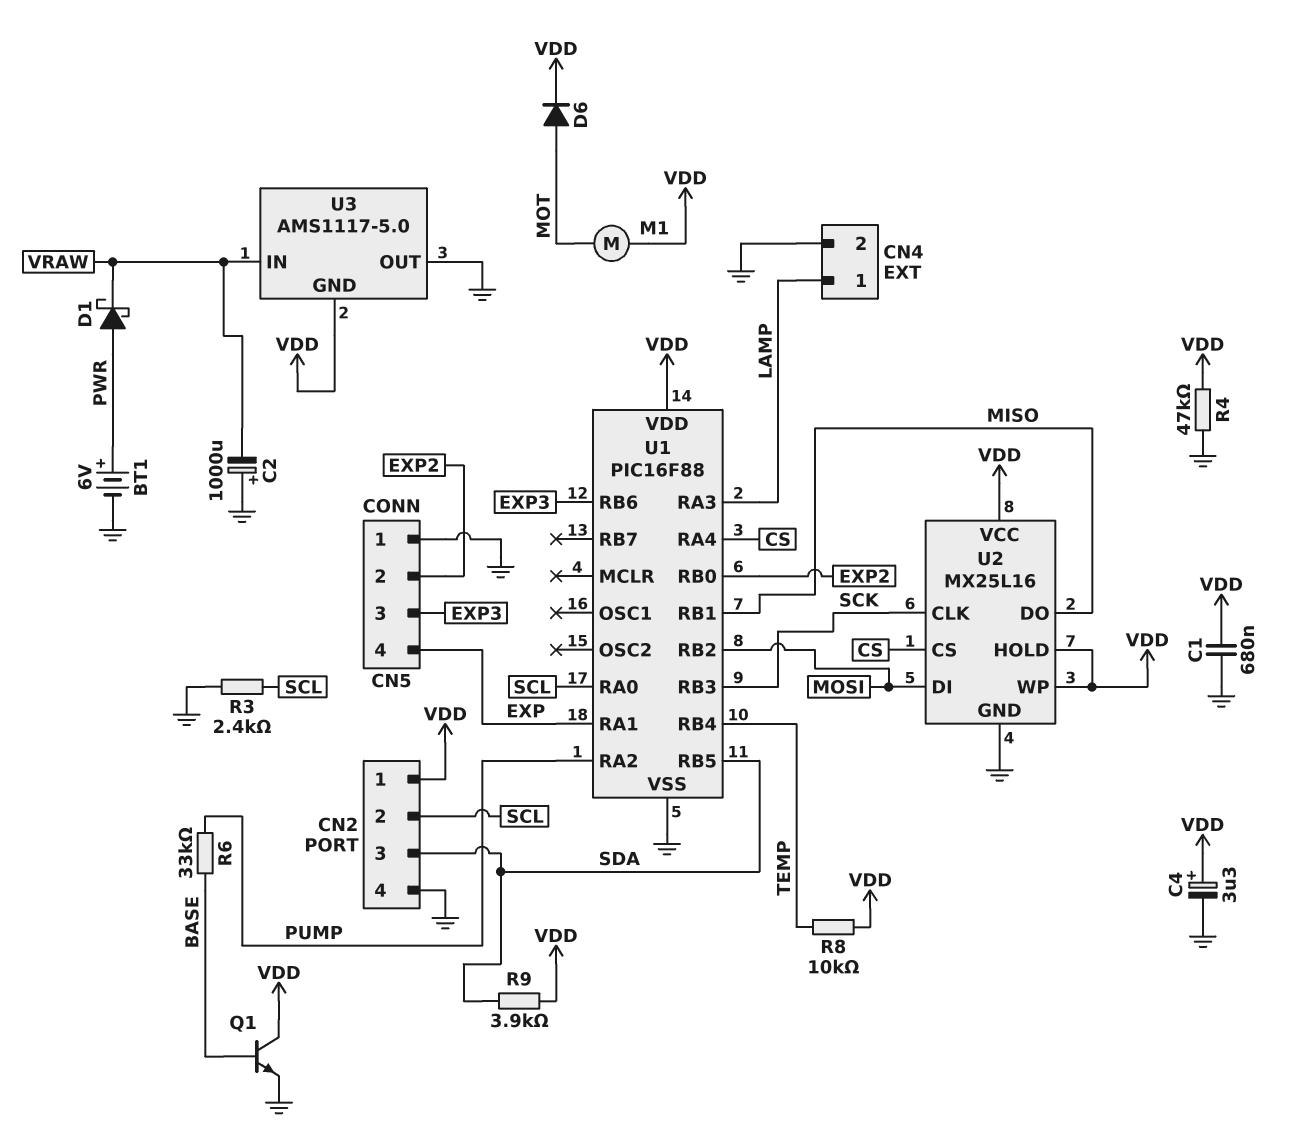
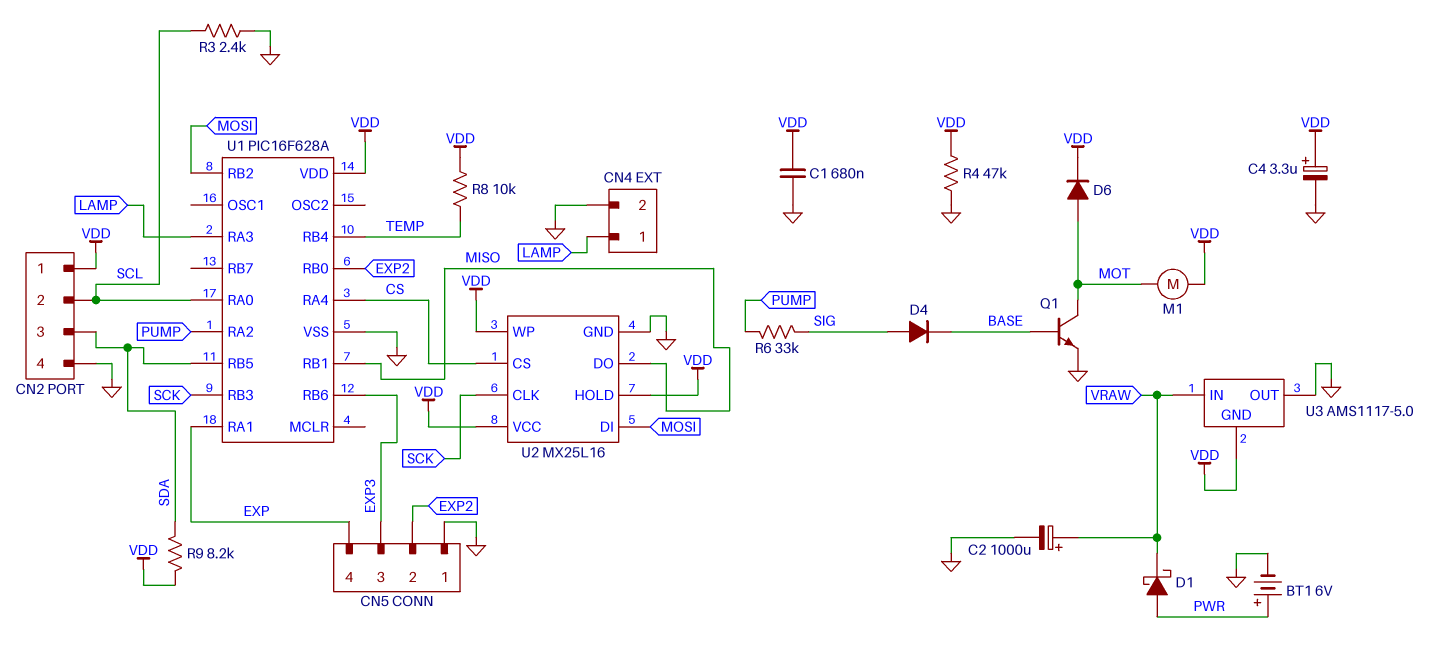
C2: 1000uF (plus GND, minus VRAW) -> 1000uF (plus VRAW, minus GND)
D4: none -> diode (A SIG, K BASE)
Q1: NPN (B BASE, C VDD, E GND) -> NPN (B BASE, C MOT, E GND)
R6: 33k (BASE, PUMP) -> 33k (PUMP, SIG)
R9: 3.9k (SDA, VDD) -> 8.2k (SDA, VDD)
U1: PIC16F88 -> PIC16F628A

